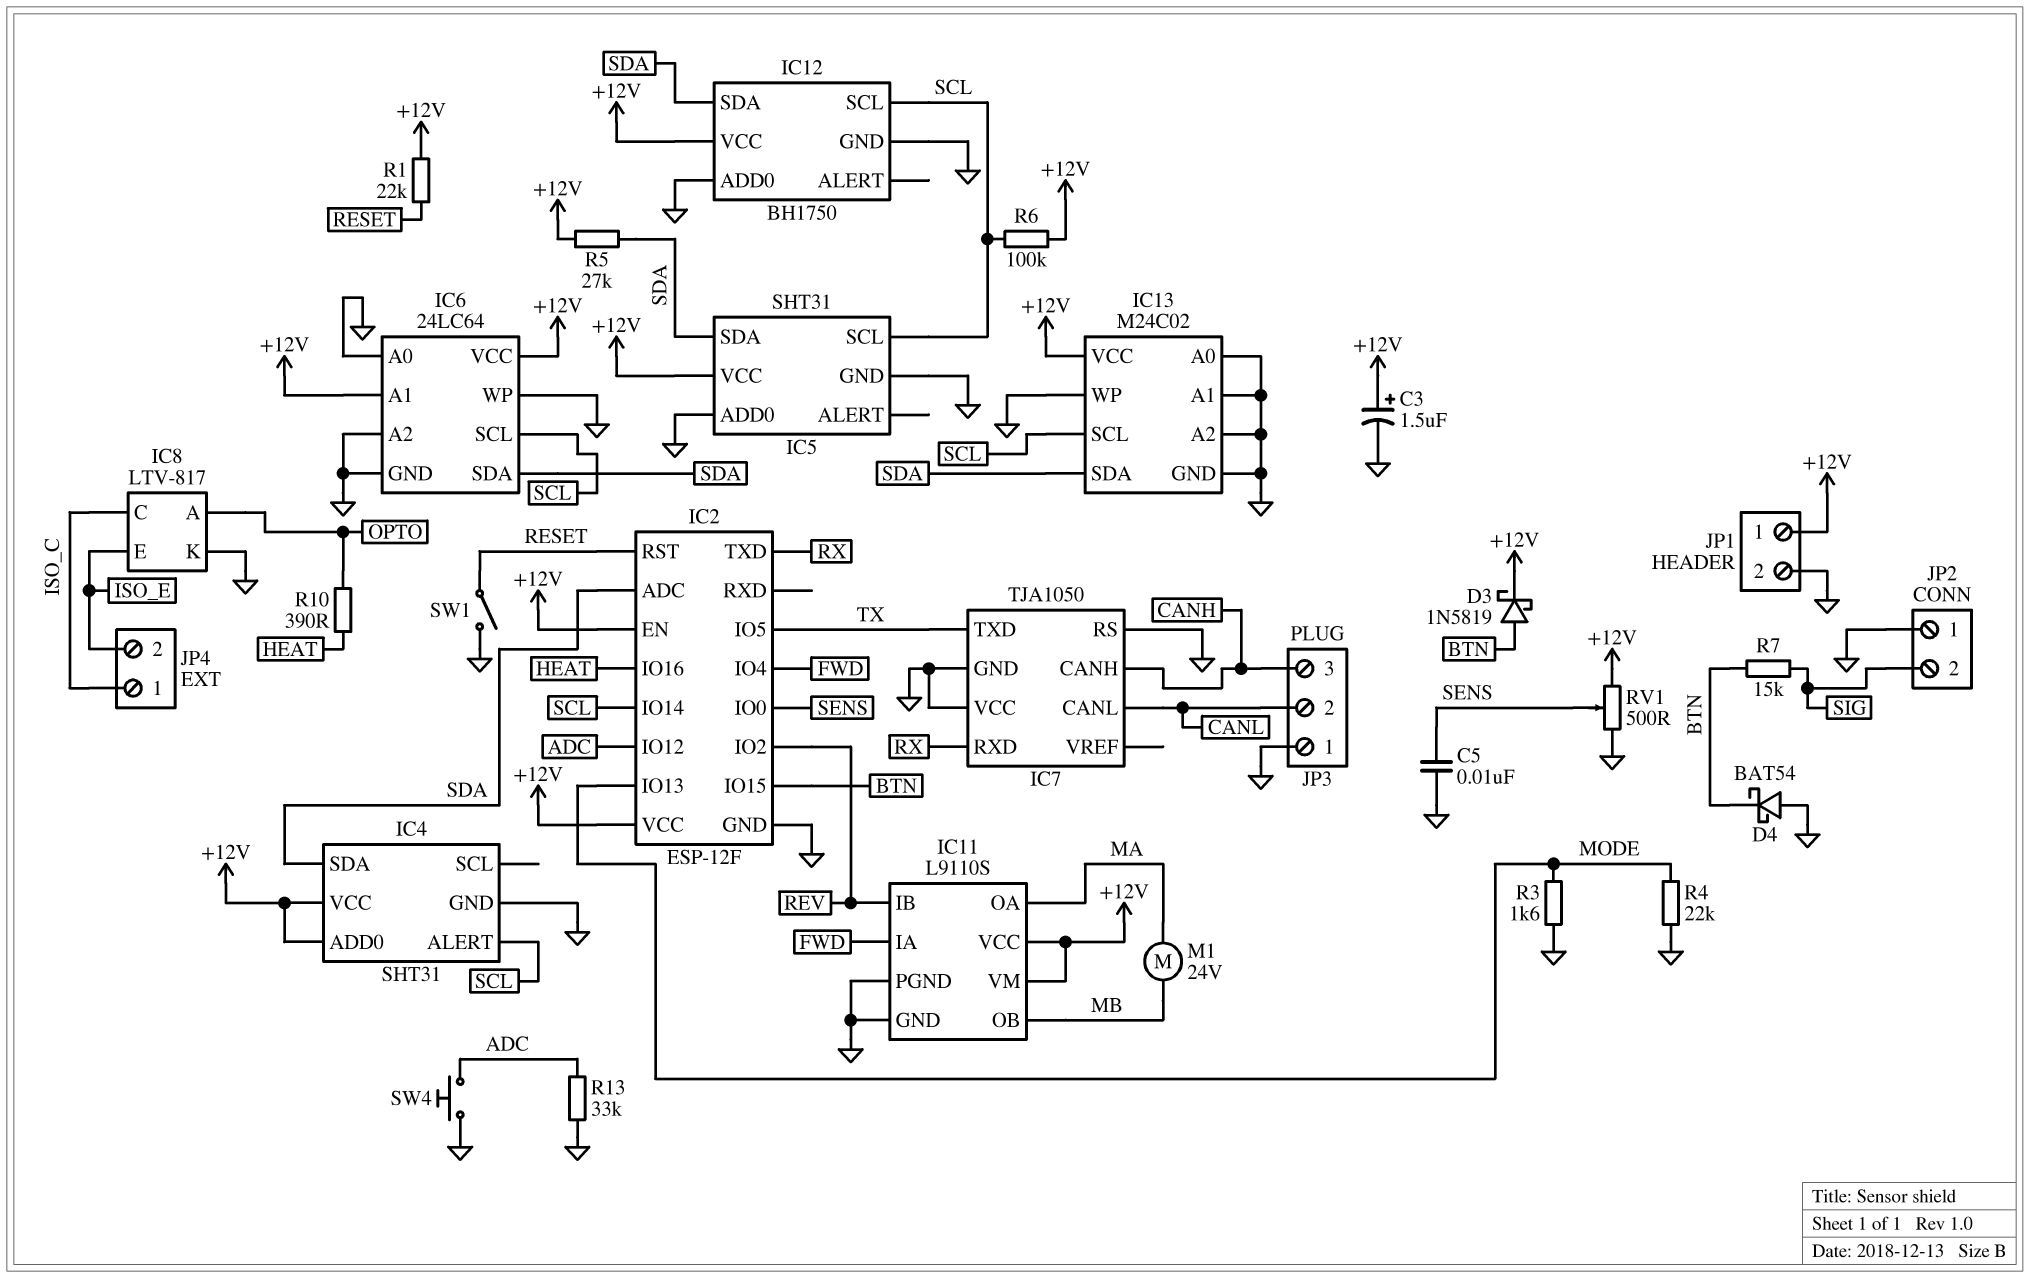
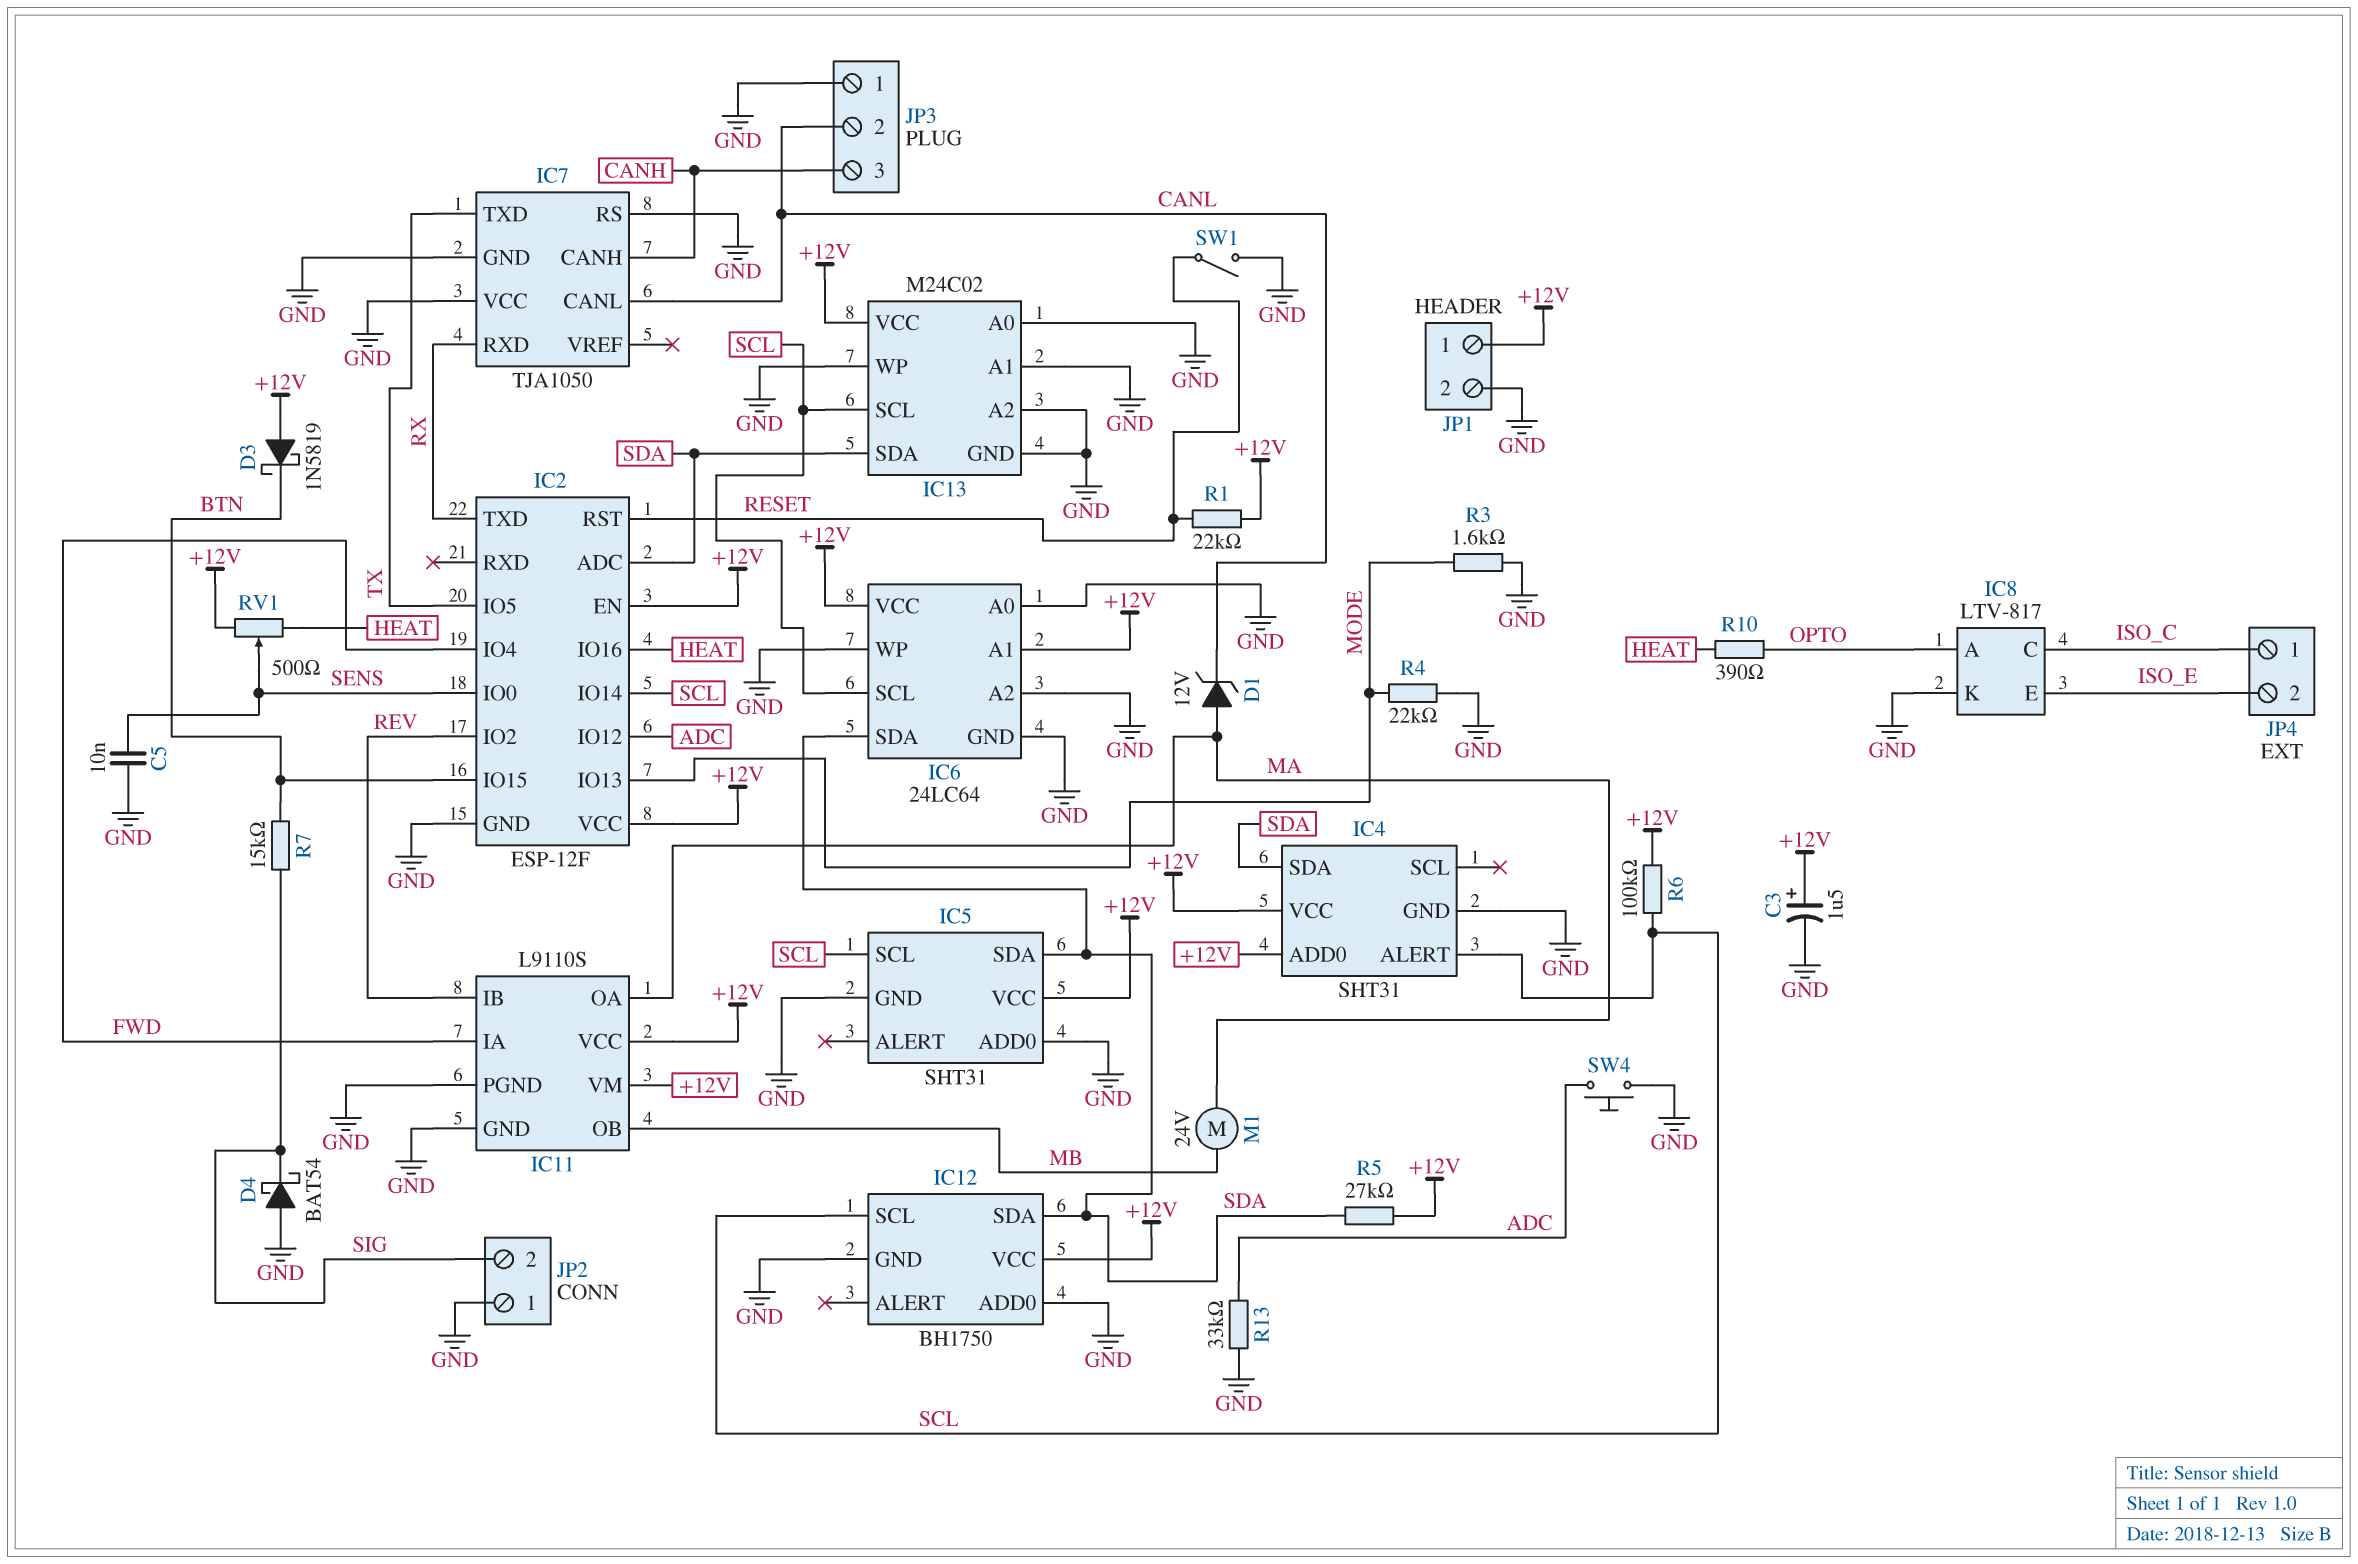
D1: none -> zener 12V (A MA, K CANL)
D3: schottky 1N5819 (A BTN, K +12V) -> schottky 1N5819 (A +12V, K BTN)
D4: schottky BAT54 (A GND, K BTN) -> schottky BAT54 (A GND, K SIG)
RV1: 500 (+12V, GND, wiper SENS) -> 500 (+12V, HEAT, wiper SENS)

